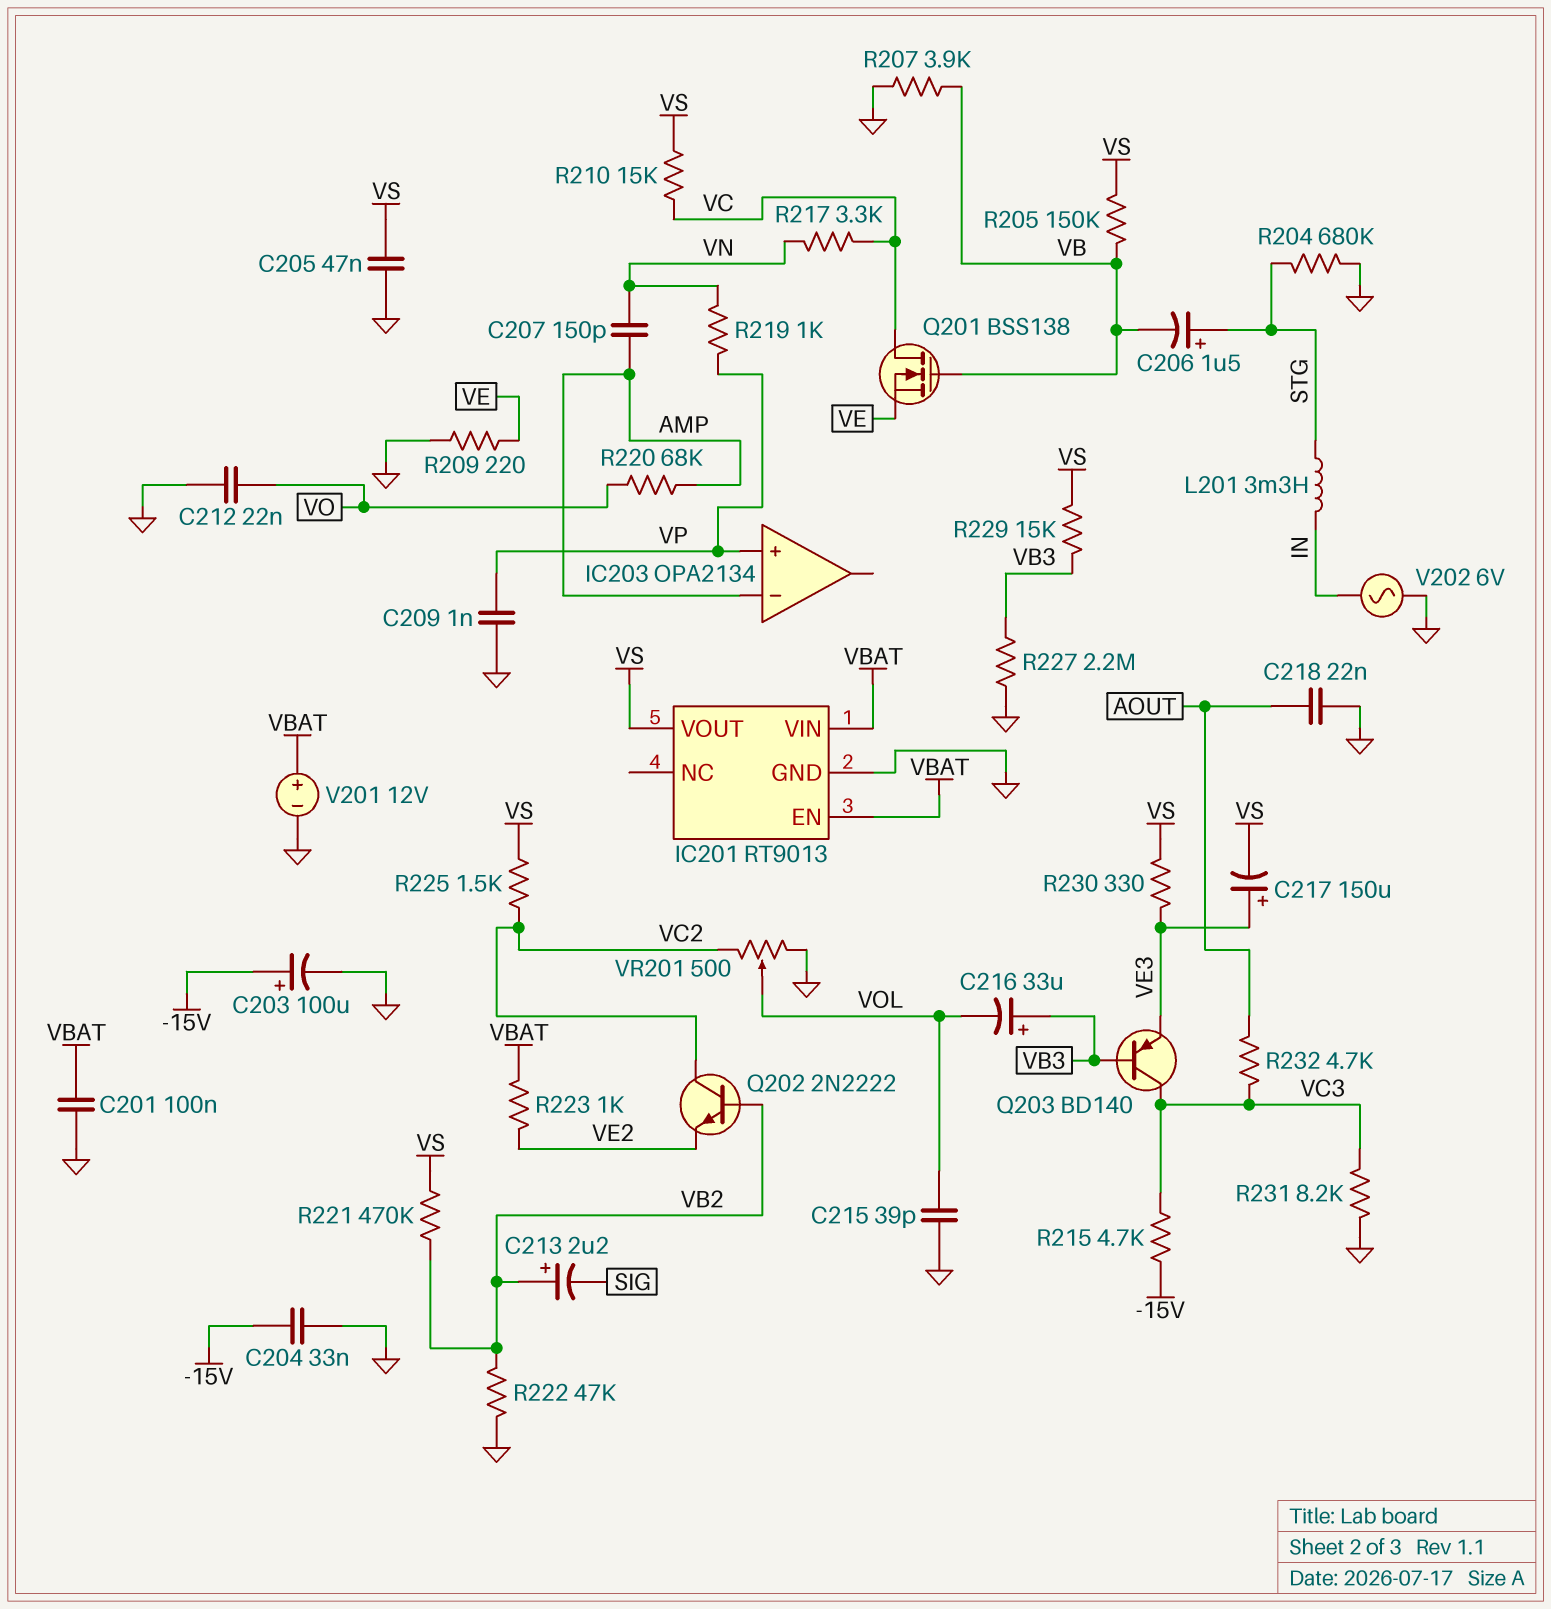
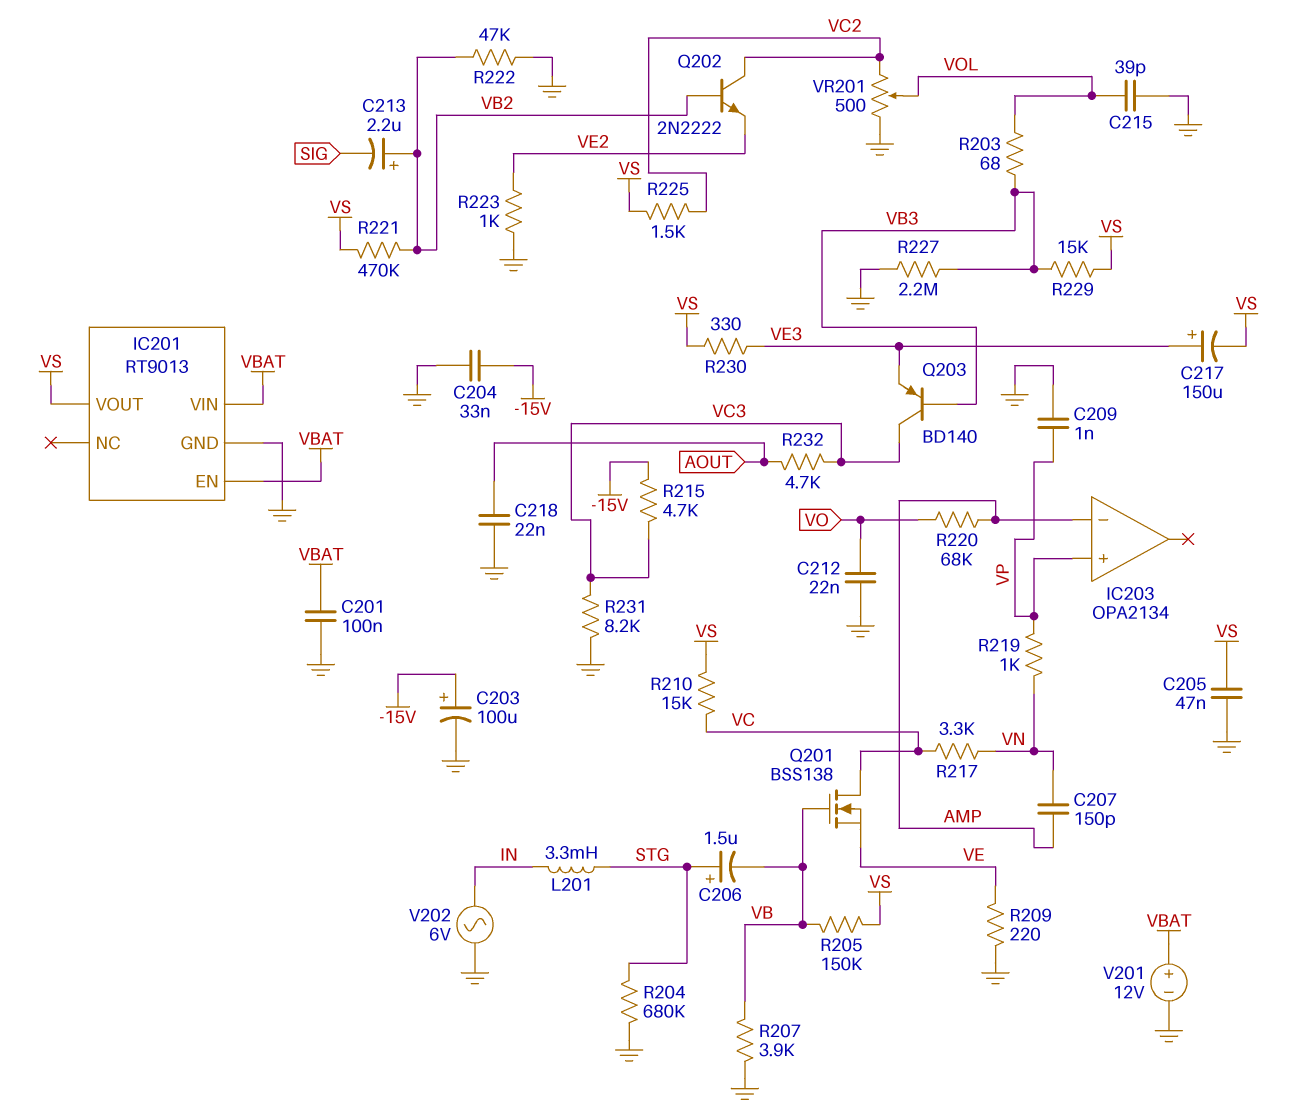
C216: 33uF (plus VB3, minus VOL) -> none
R203: none -> 68 (VB3, VOL)
R223: 1k (VBAT, VE2) -> 1k (GND, VE2)

